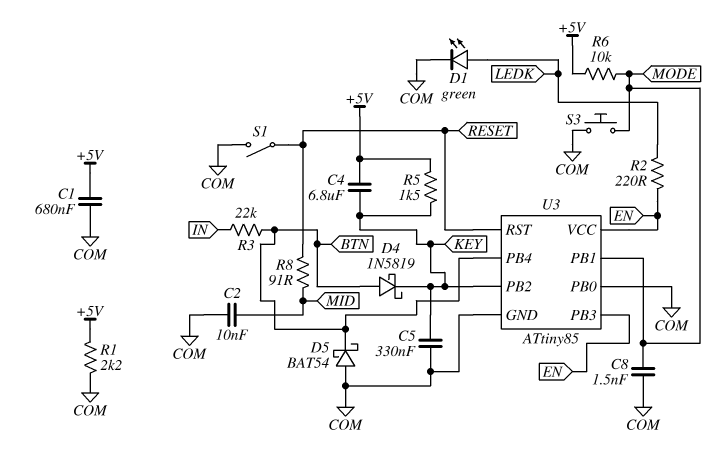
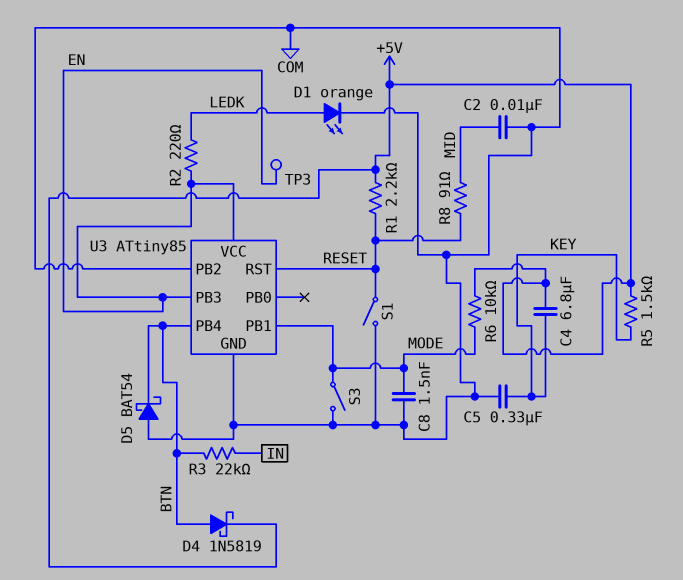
C1: 680nF (+5V, COM) -> none
D1: LED green (A LEDK, K COM) -> LED orange (A LEDK, K COM)
D4: schottky 1N5819 (A BTN, K KEY) -> schottky 1N5819 (A BTN, K +5V)
R1: 2.2k (+5V, COM) -> 2.2k (+5V, RESET)
S3: button (COM, MODE) -> switch (COM, MODE)
TP3: none -> test point (EN)
U3 pin PB0: COM -> none
U3 pin PB2: KEY -> COM

